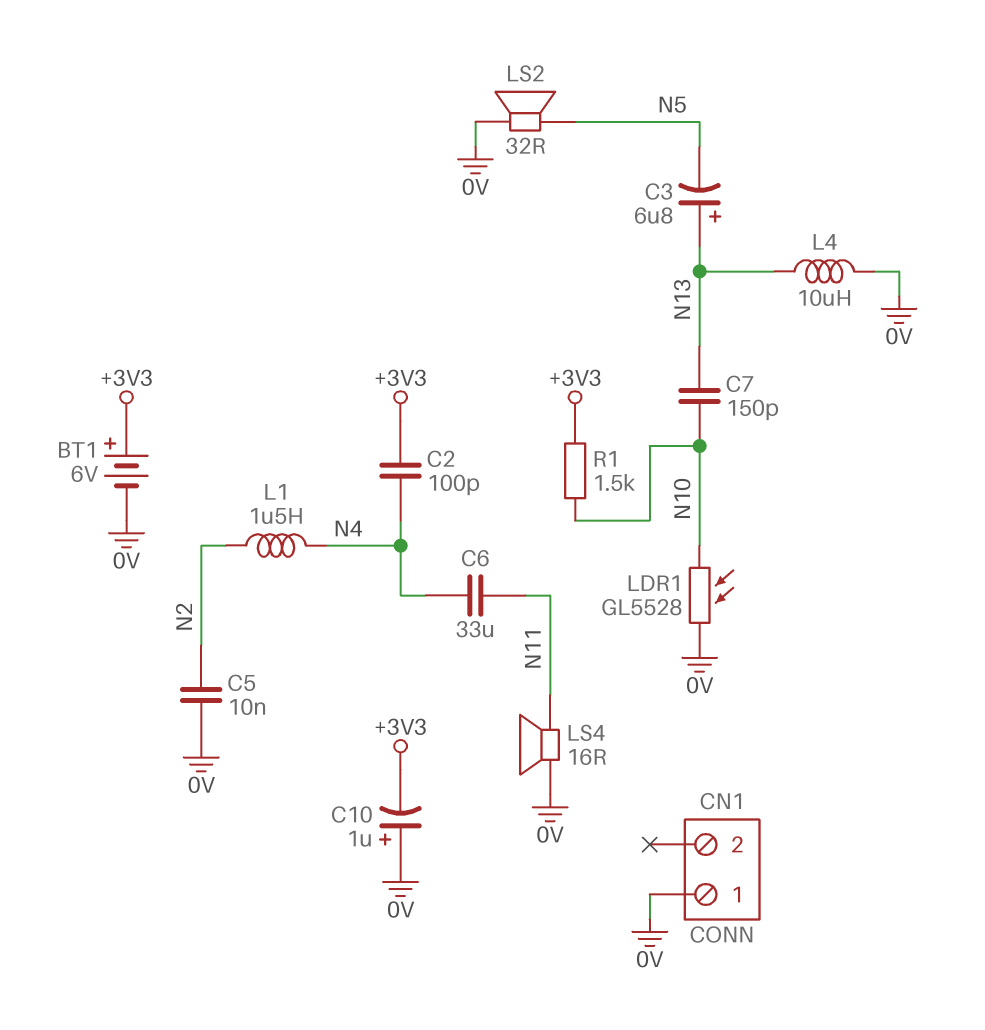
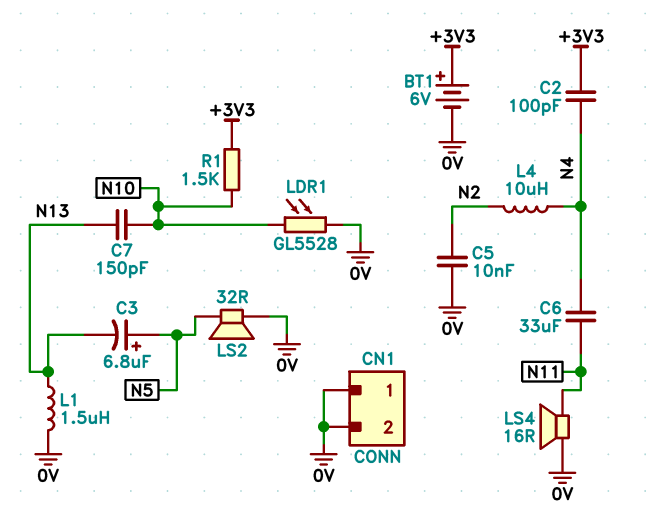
C3: 6.8uF (plus N13, minus N5) -> 6.8uF (plus N5, minus N13)
C10: 1uF (plus 0V, minus +3V3) -> none
CN1 pin 2: none -> 0V
L1: 1.5uH (N2, N4) -> 1.5uH (0V, N13)
L4: 10uH (0V, N13) -> 10uH (N2, N4)

